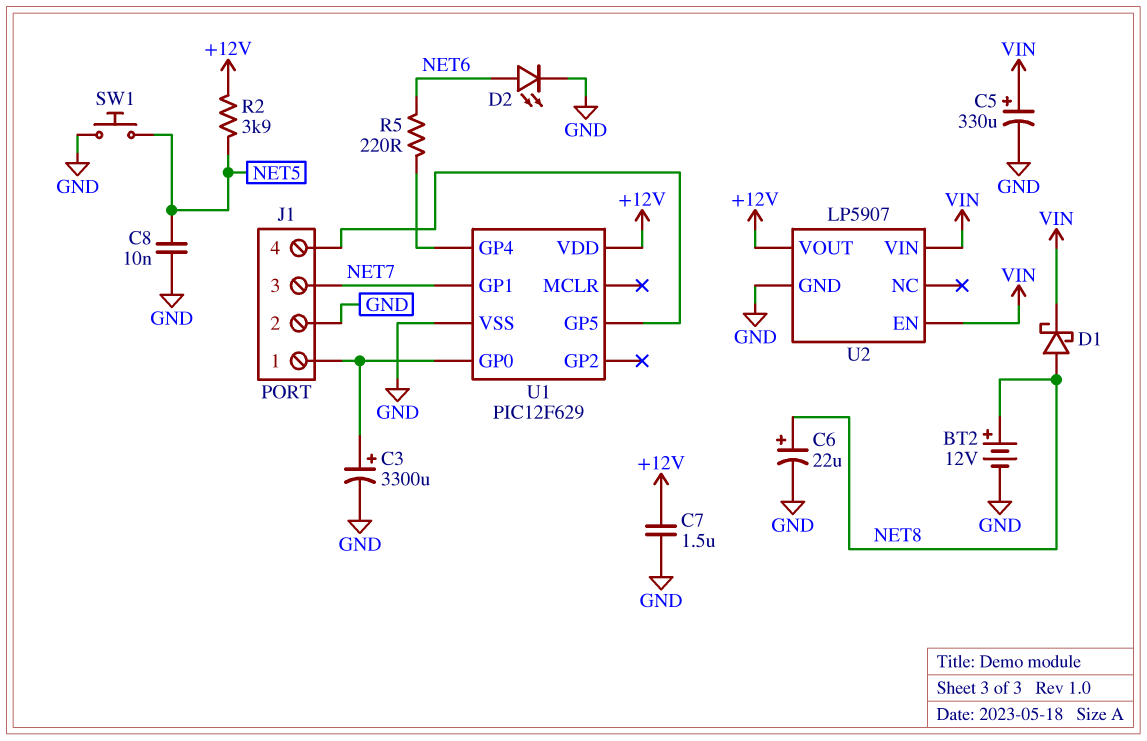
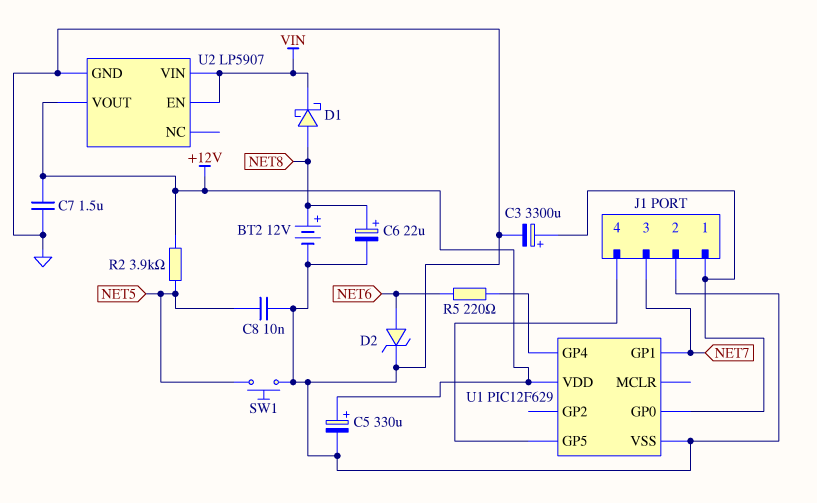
C5: 330uF (plus VIN, minus GND) -> 330uF (plus +12V, minus GND)
D2: LED (A NET6, K GND) -> zener (A NET6, K GND)

